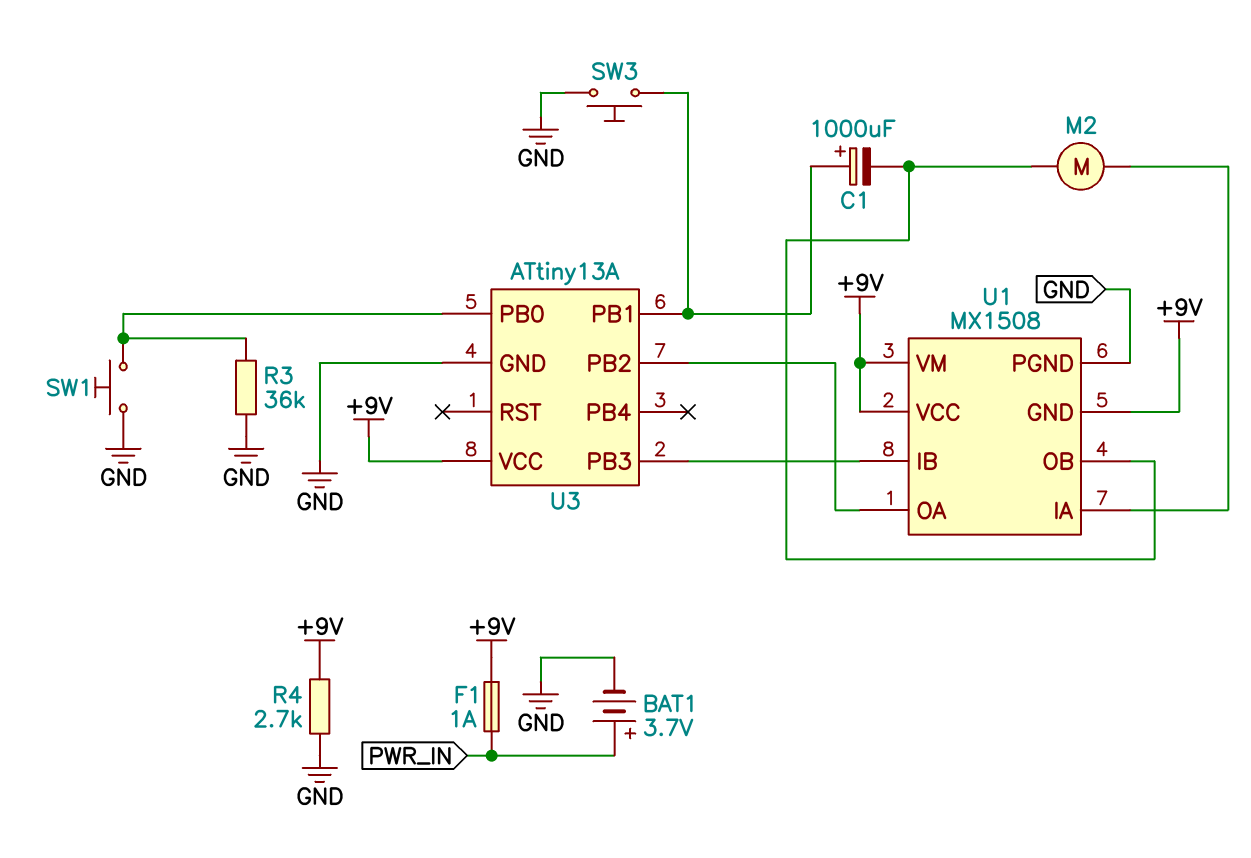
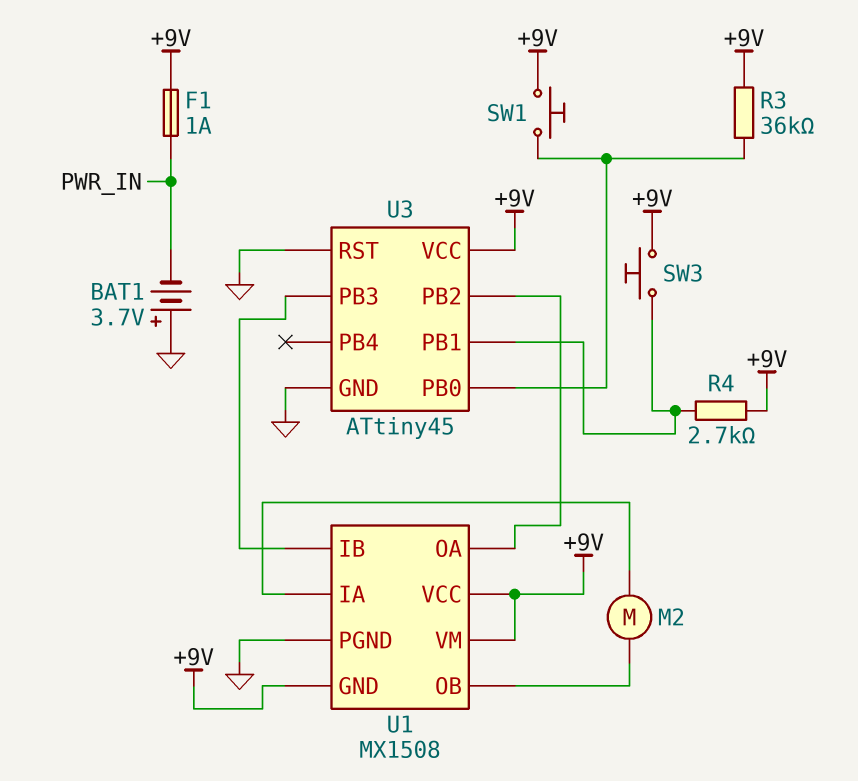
BAT1: 3.7V (plus PWR_IN, minus GND) -> 3.7V (plus GND, minus PWR_IN)
C1: 1000uF (plus U3/PB1, minus U1/OB) -> none
R3: 36k (GND, U3/PB0) -> 36k (+9V, U3/PB0)
R4: 2.7k (+9V, GND) -> 2.7k (+9V, U3/PB1)
SW1: button (GND, U3/PB0) -> button (+9V, U3/PB0)
SW3: button (GND, U3/PB1) -> button (+9V, U3/PB1)
U3: ATtiny13A -> ATtiny45
U3 pin RST: none -> GND

